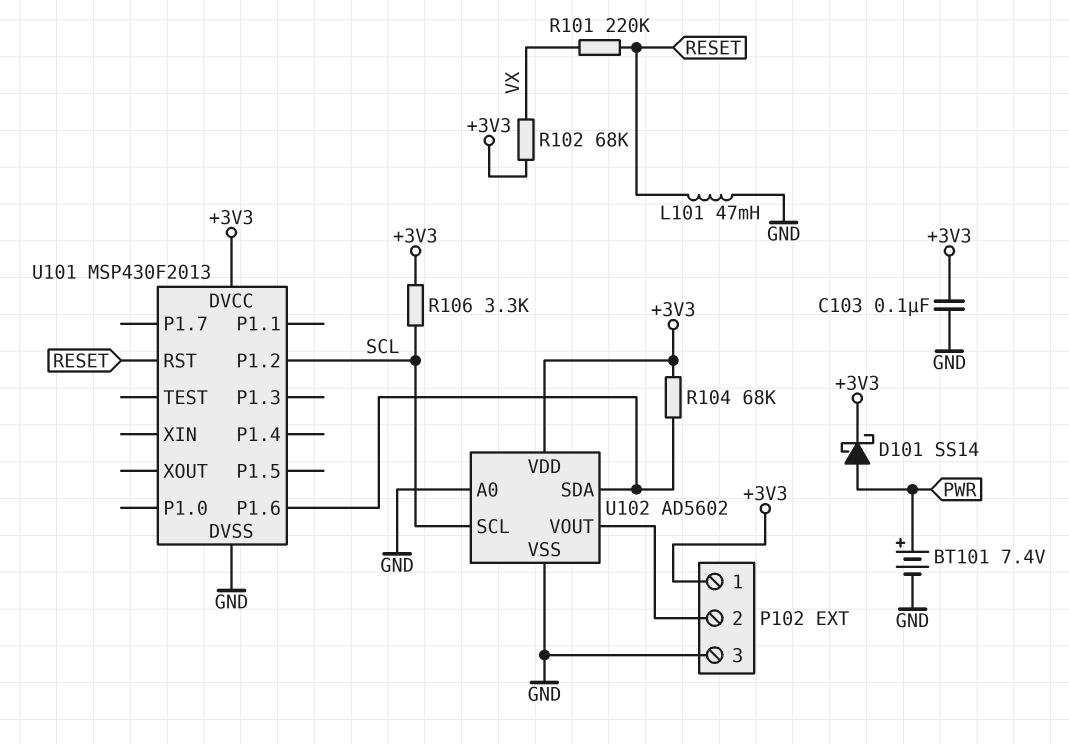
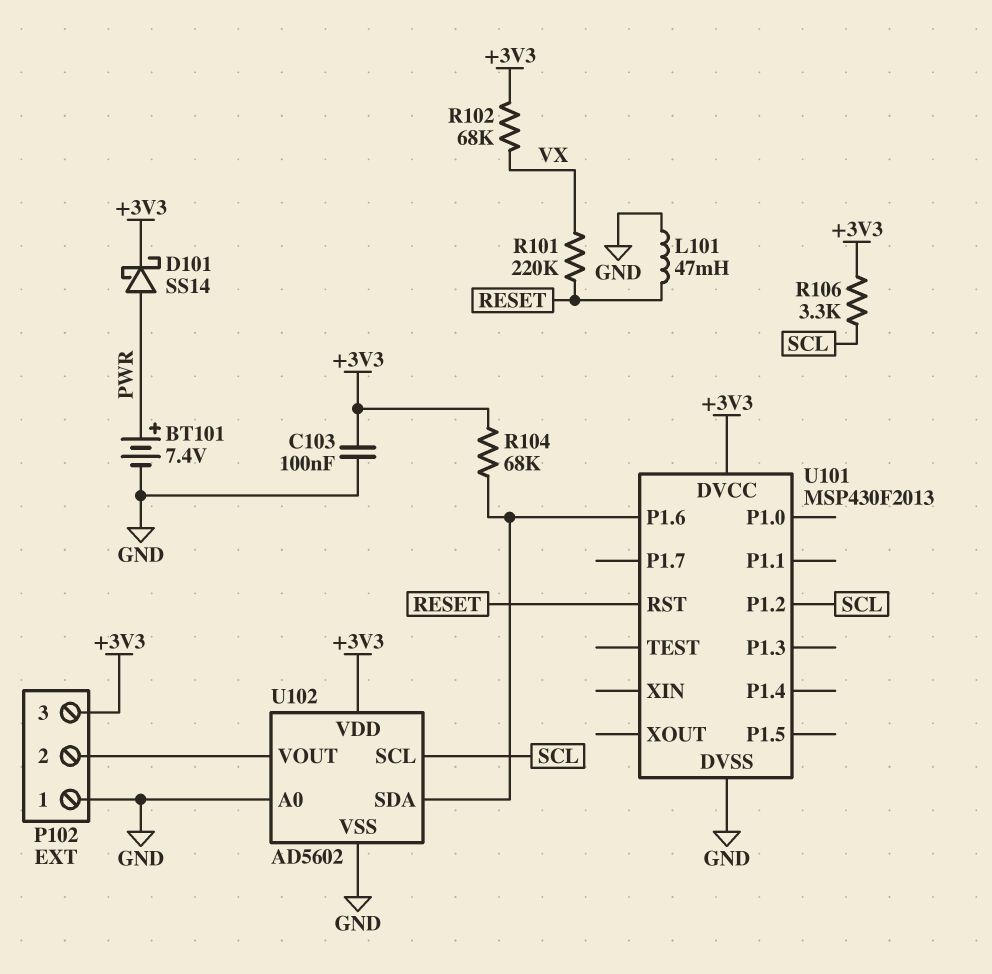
P102 pin 1: +3V3 -> GND
P102 pin 3: GND -> +3V3

